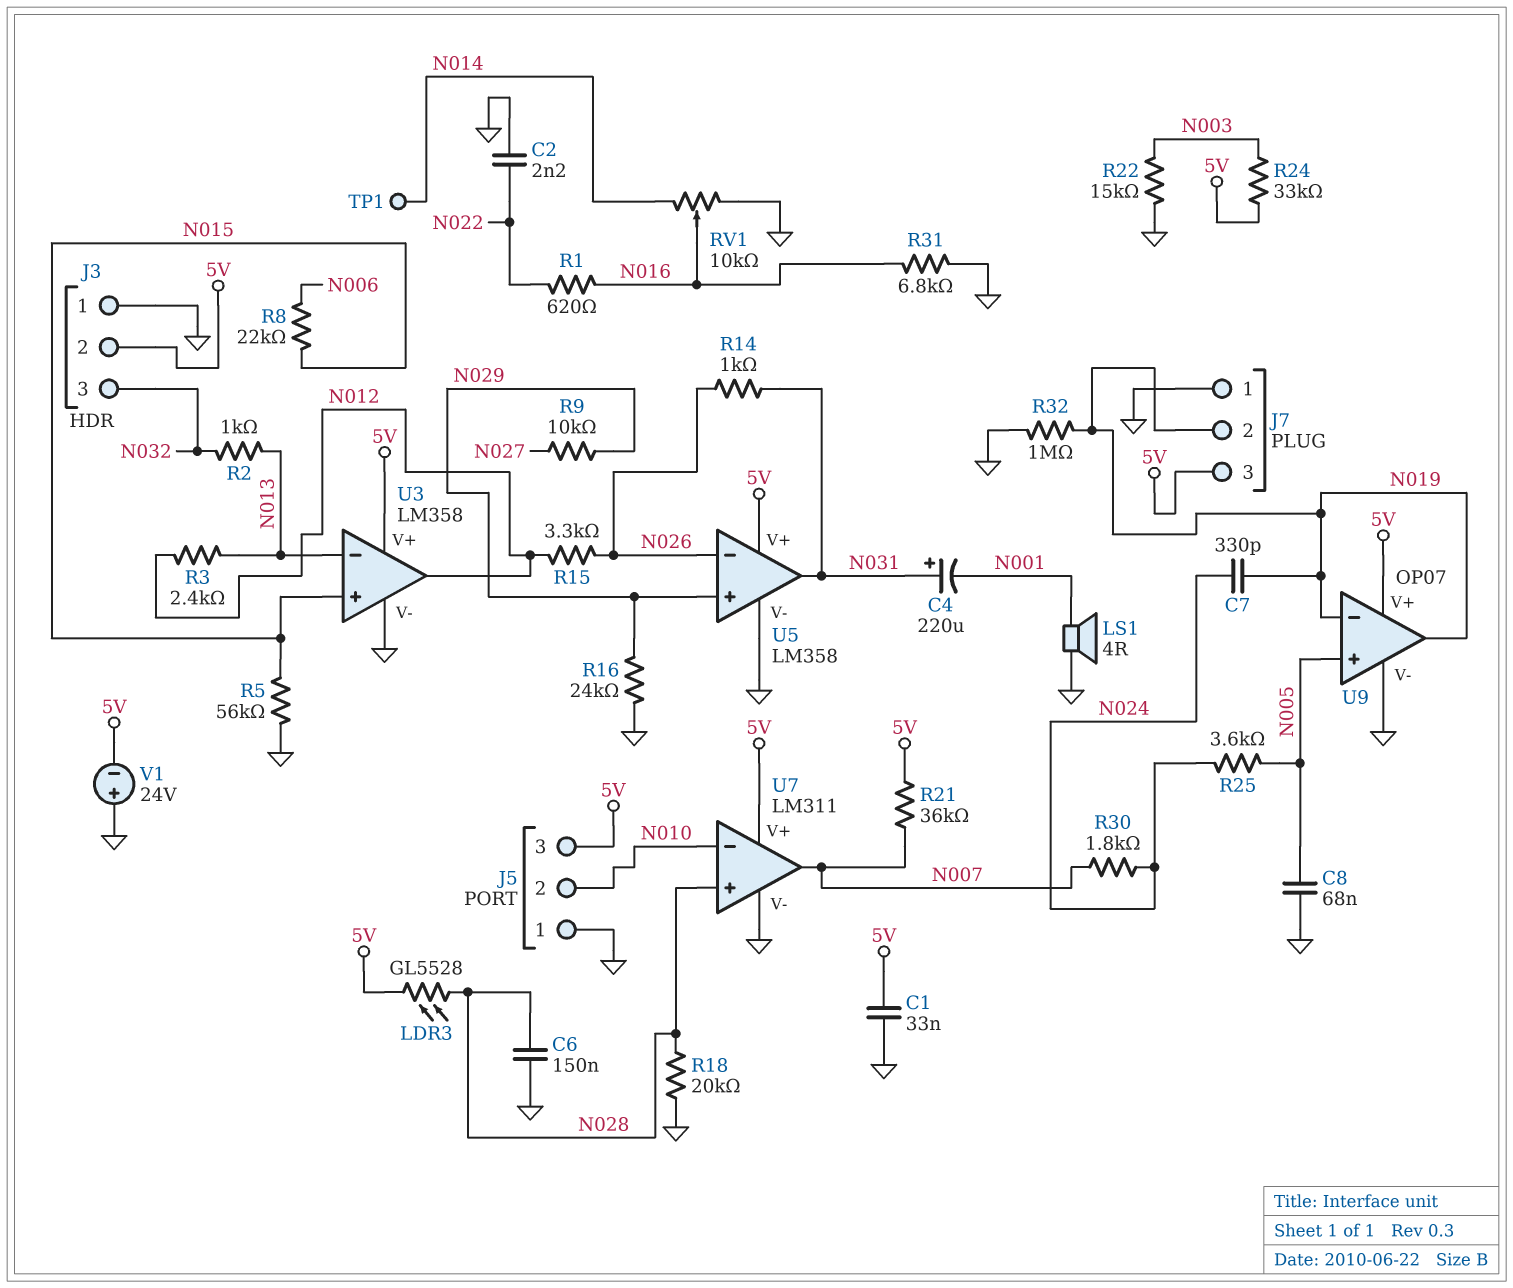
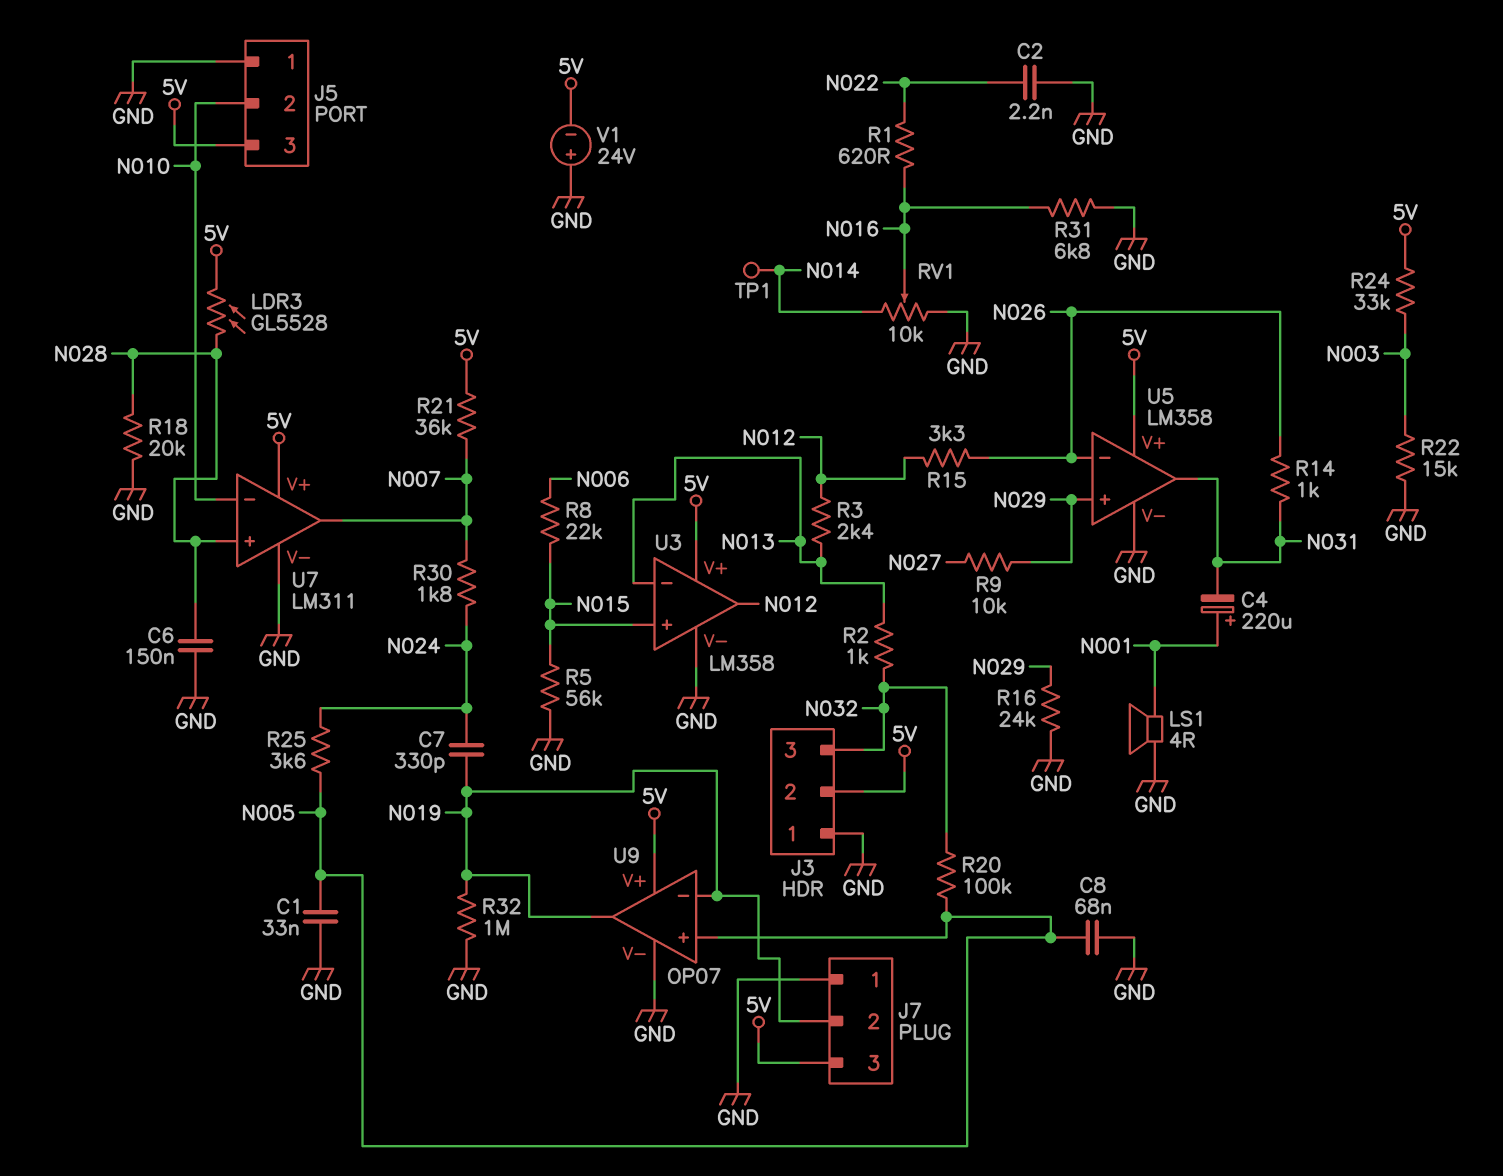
C1: 33nF (5V, GND) -> 33nF (GND, N005)
C4: 220uF (plus N031, minus N001) -> 220uF (plus N001, minus N031)
R20: none -> 100k (N005, N032)

